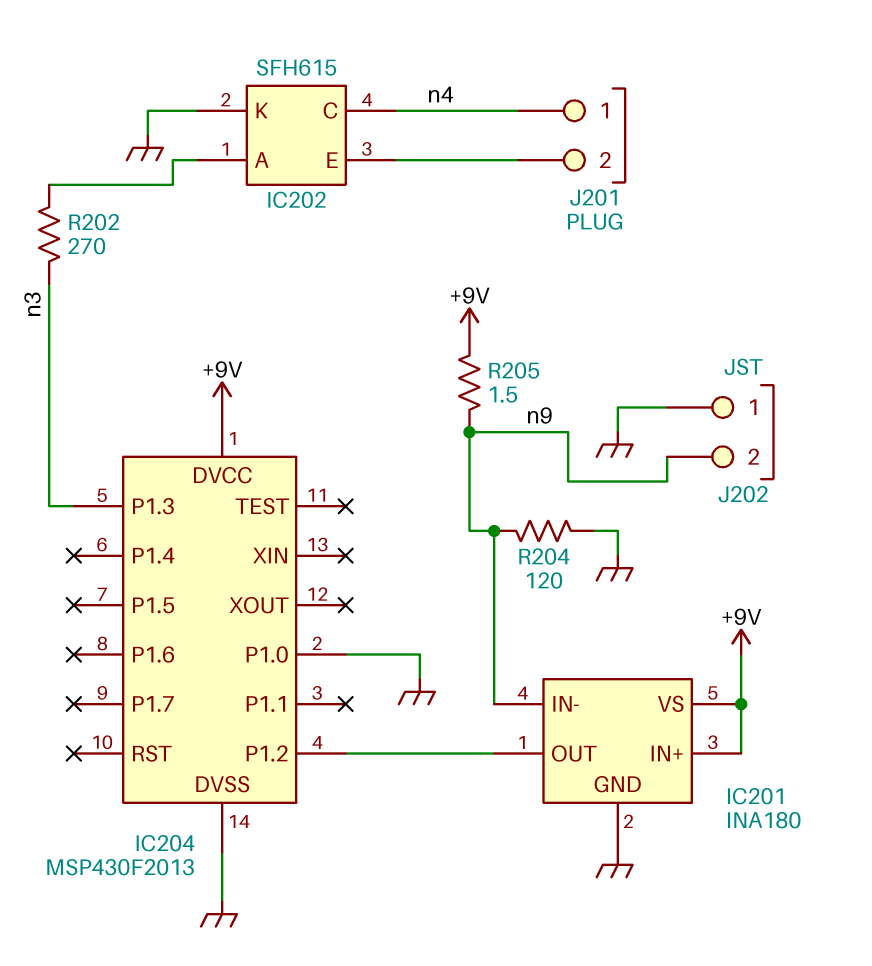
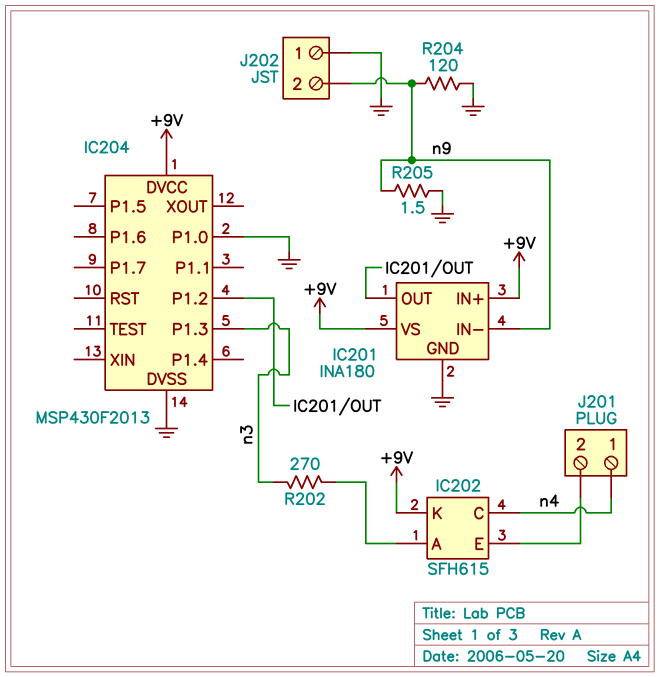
IC202 pin K: GND -> +9V
R205: 1.5 (+9V, n9) -> 1.5 (GND, n9)

